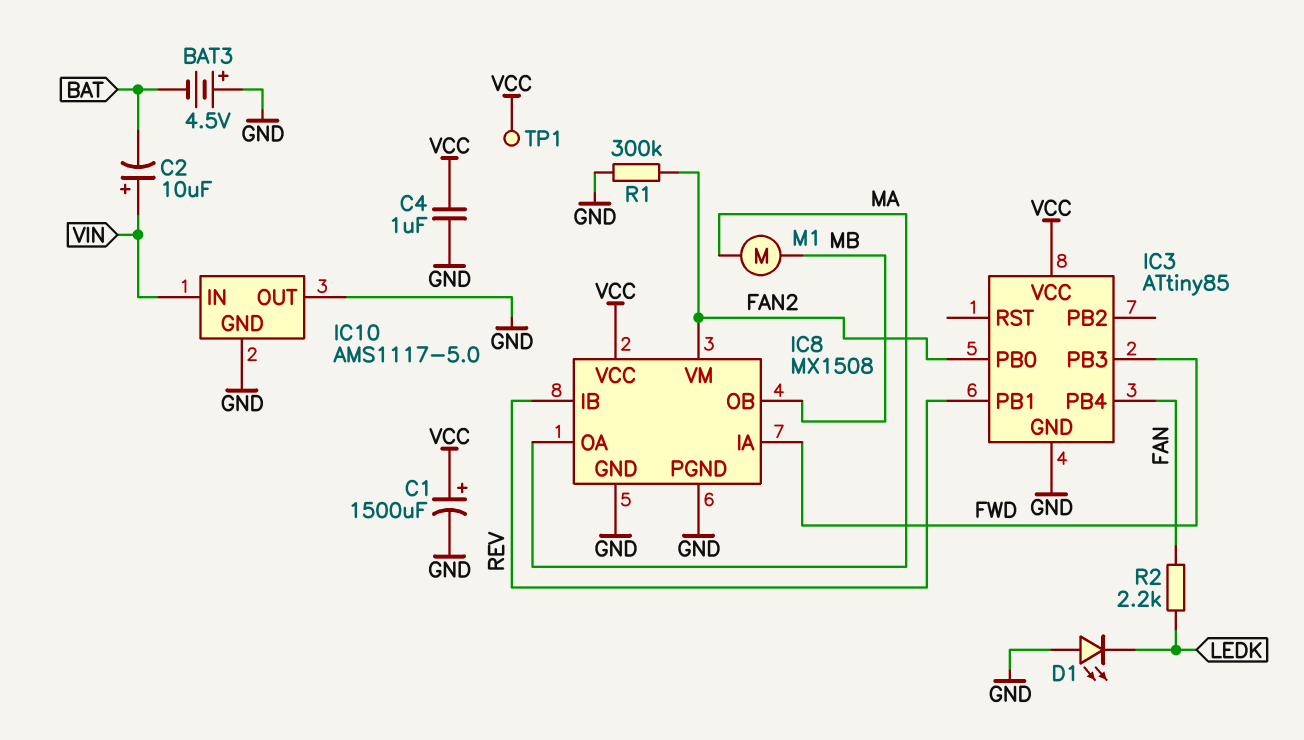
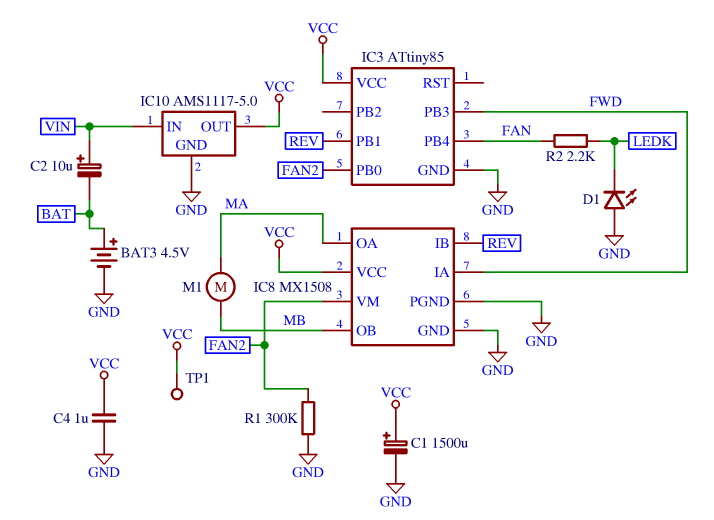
BAT3: 4.5V (plus GND, minus BAT) -> 4.5V (plus BAT, minus GND)
IC10 pin OUT: GND -> VCC

